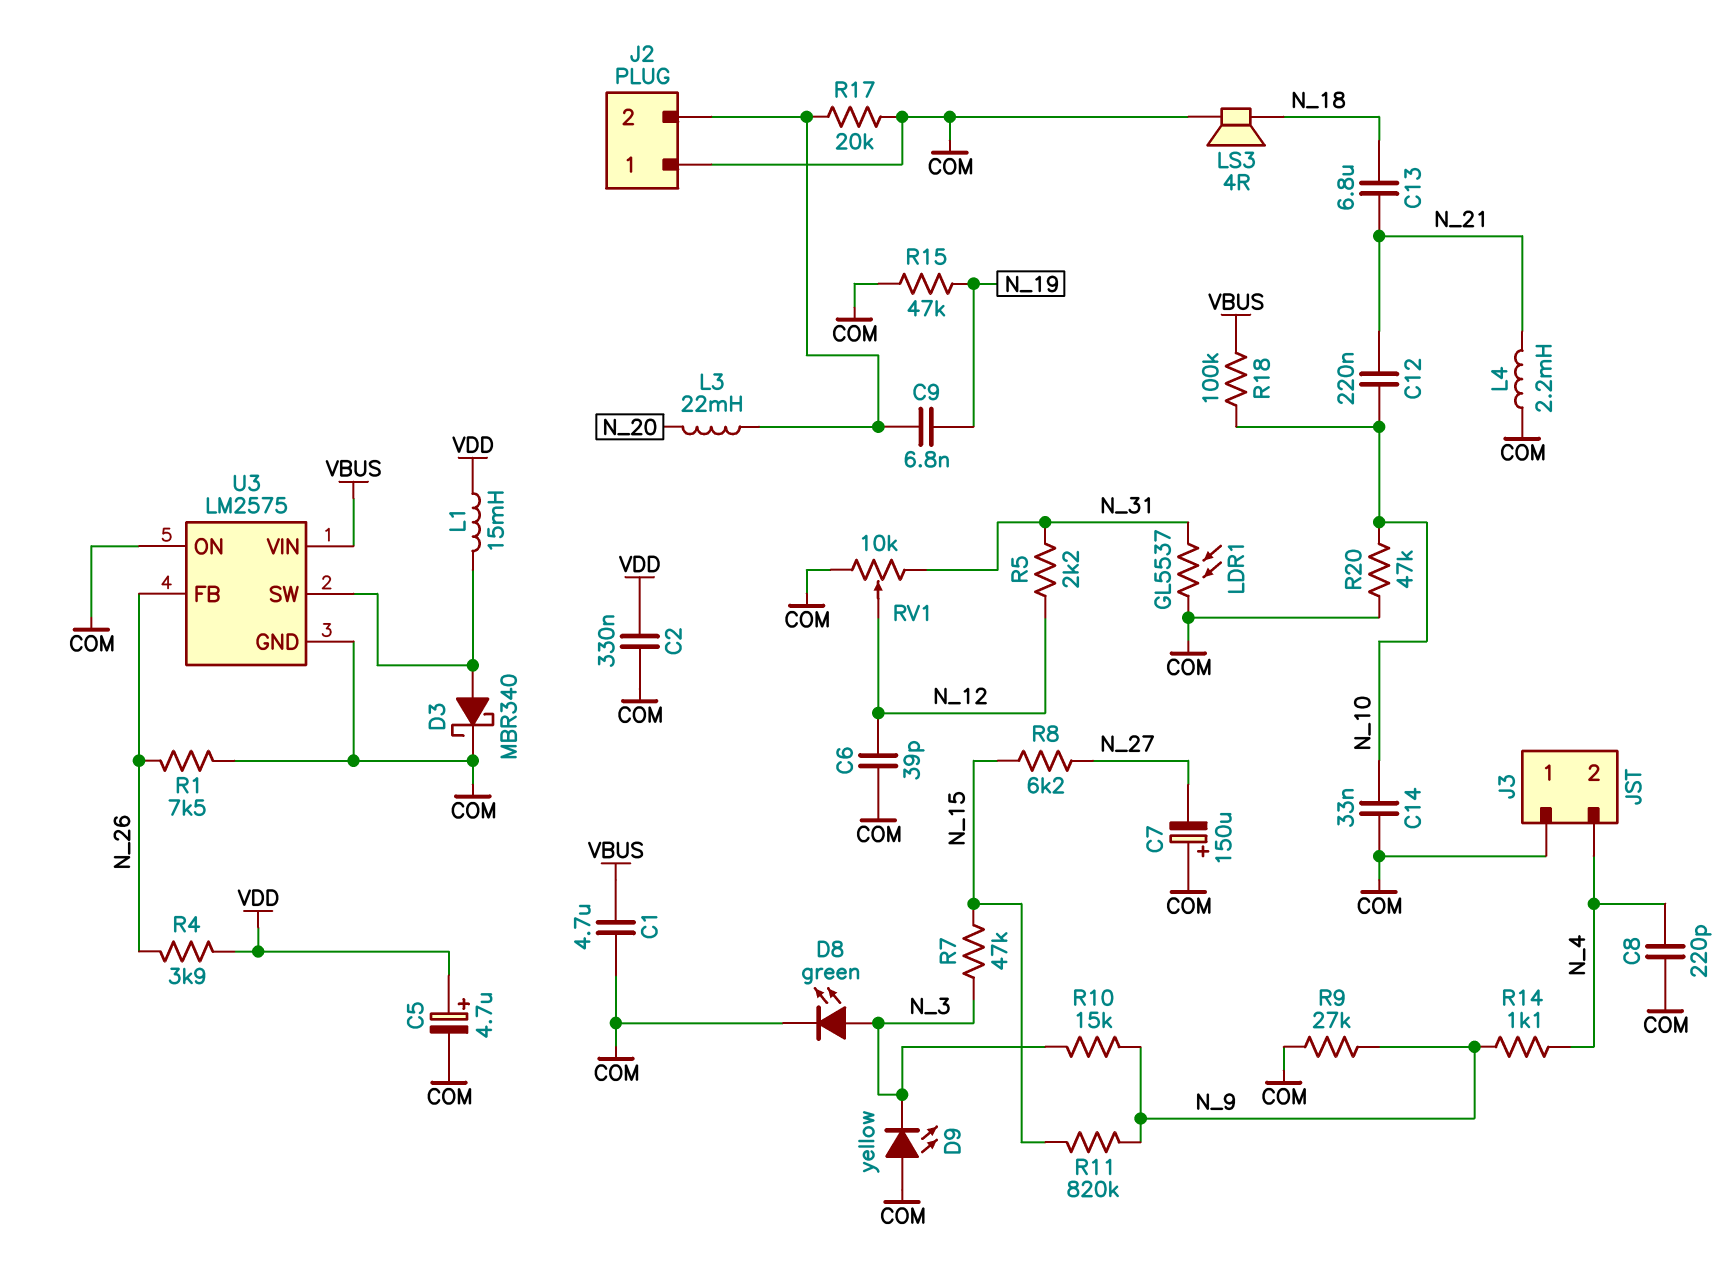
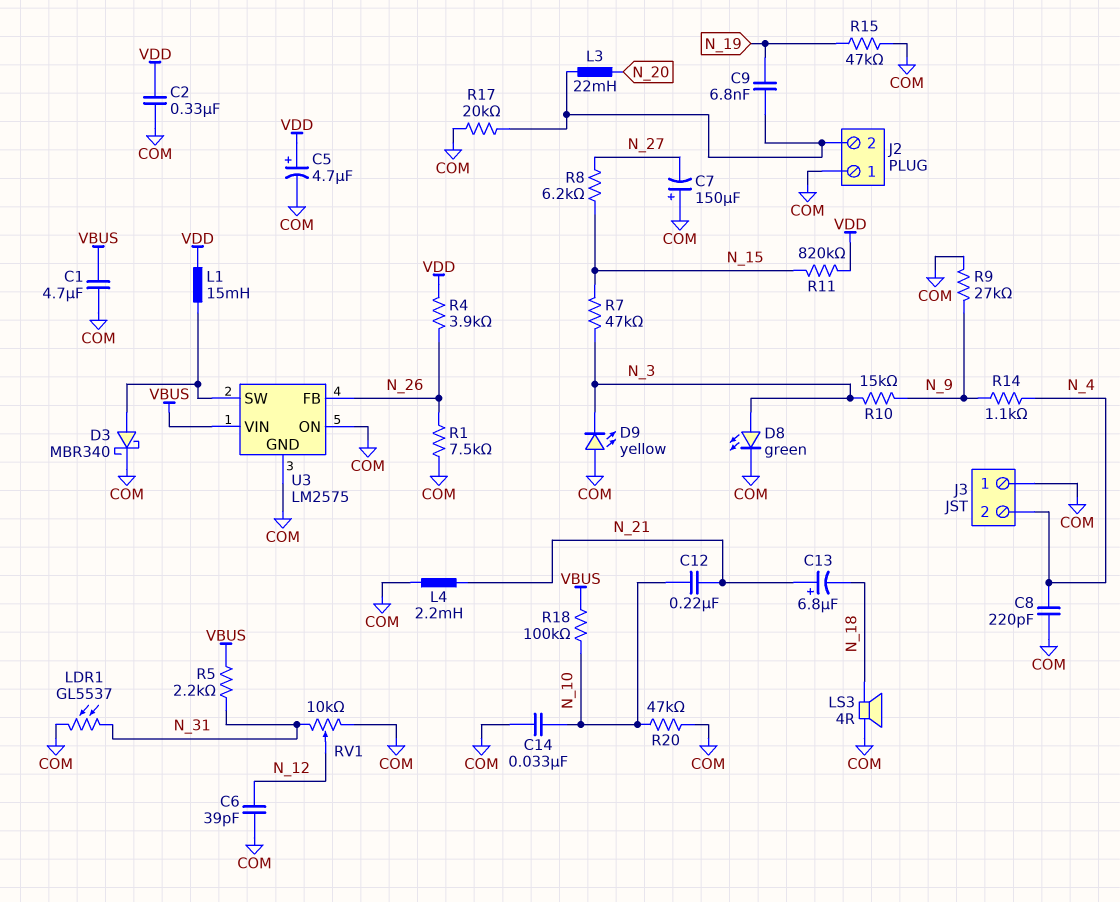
C13: 6.8uF (N_18, N_21) -> 6.8uF (plus N_21, minus N_18)
R5: 2.2k (N_12, N_31) -> 2.2k (N_31, VBUS)
R11: 820k (N_9, N_15) -> 820k (N_15, VDD)

